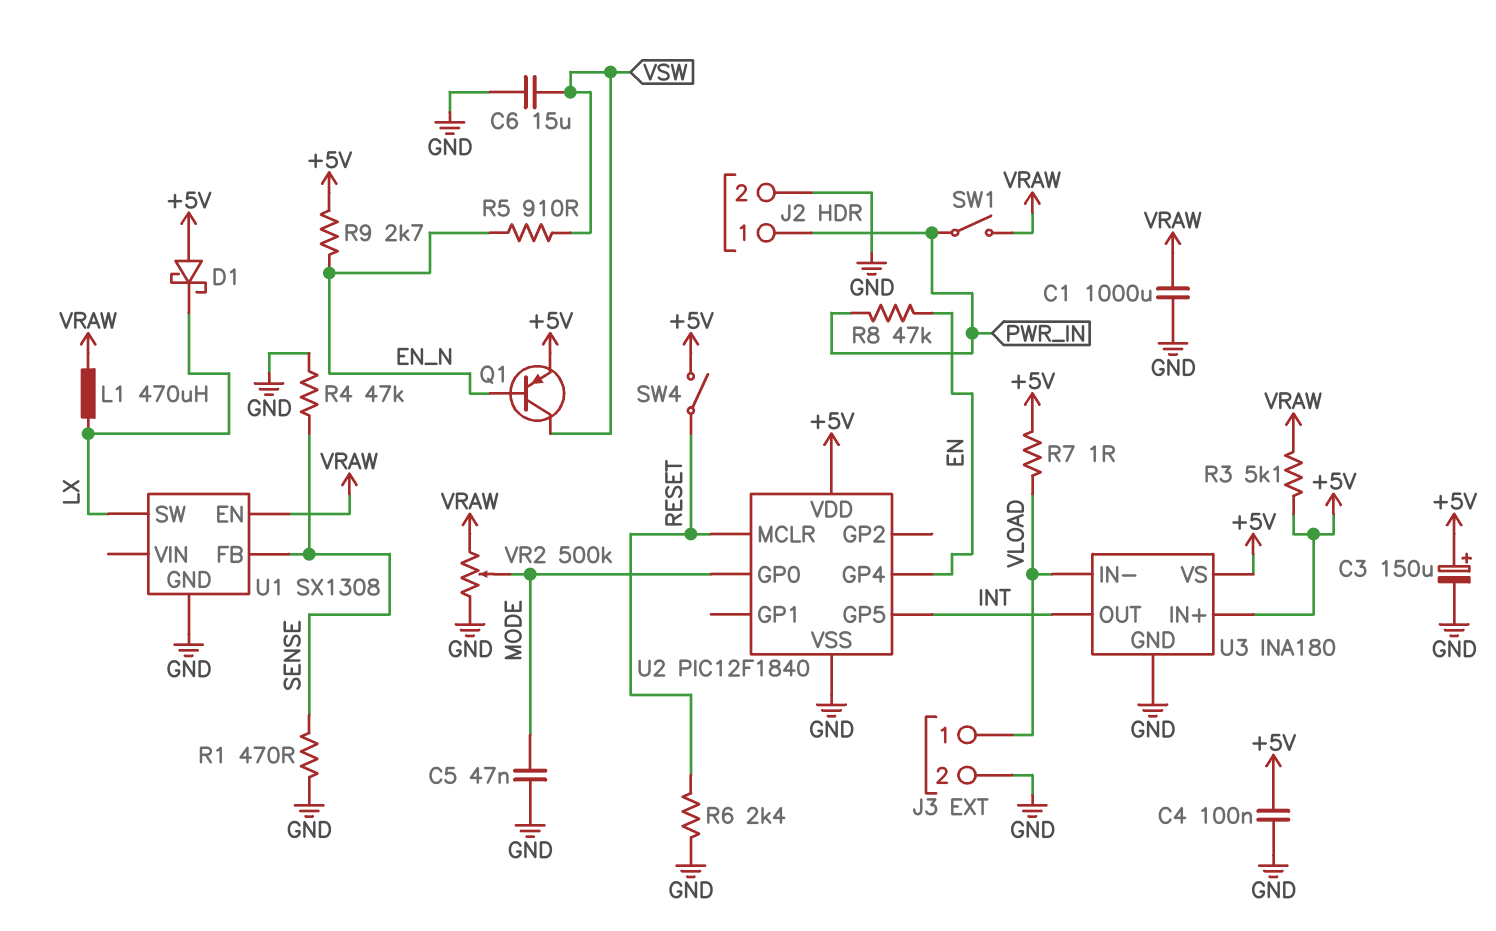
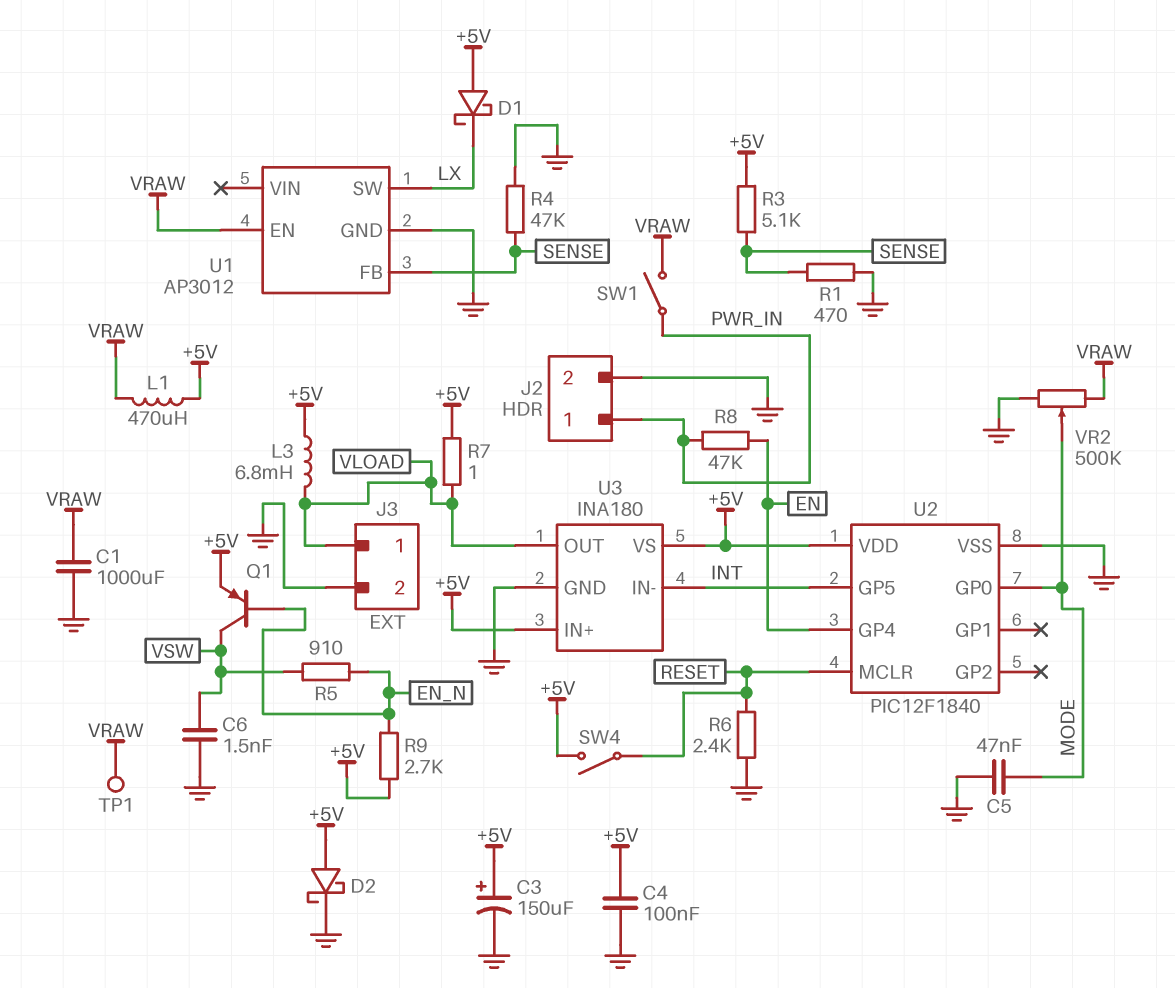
C6: 15uF (GND, VSW) -> 1.5nF (GND, VSW)
D2: none -> schottky (A +5V, K GND)
L1: 470uH (LX, VRAW) -> 470uH (+5V, VRAW)
L3: none -> 6.8mH (+5V, VLOAD)
R3: 5.1k (+5V, VRAW) -> 5.1k (+5V, SENSE)
TP1: none -> test point (VRAW)
U1: SX1308 -> AP3012
U3 pin IN-: VLOAD -> INT
U3 pin OUT: INT -> VLOAD

